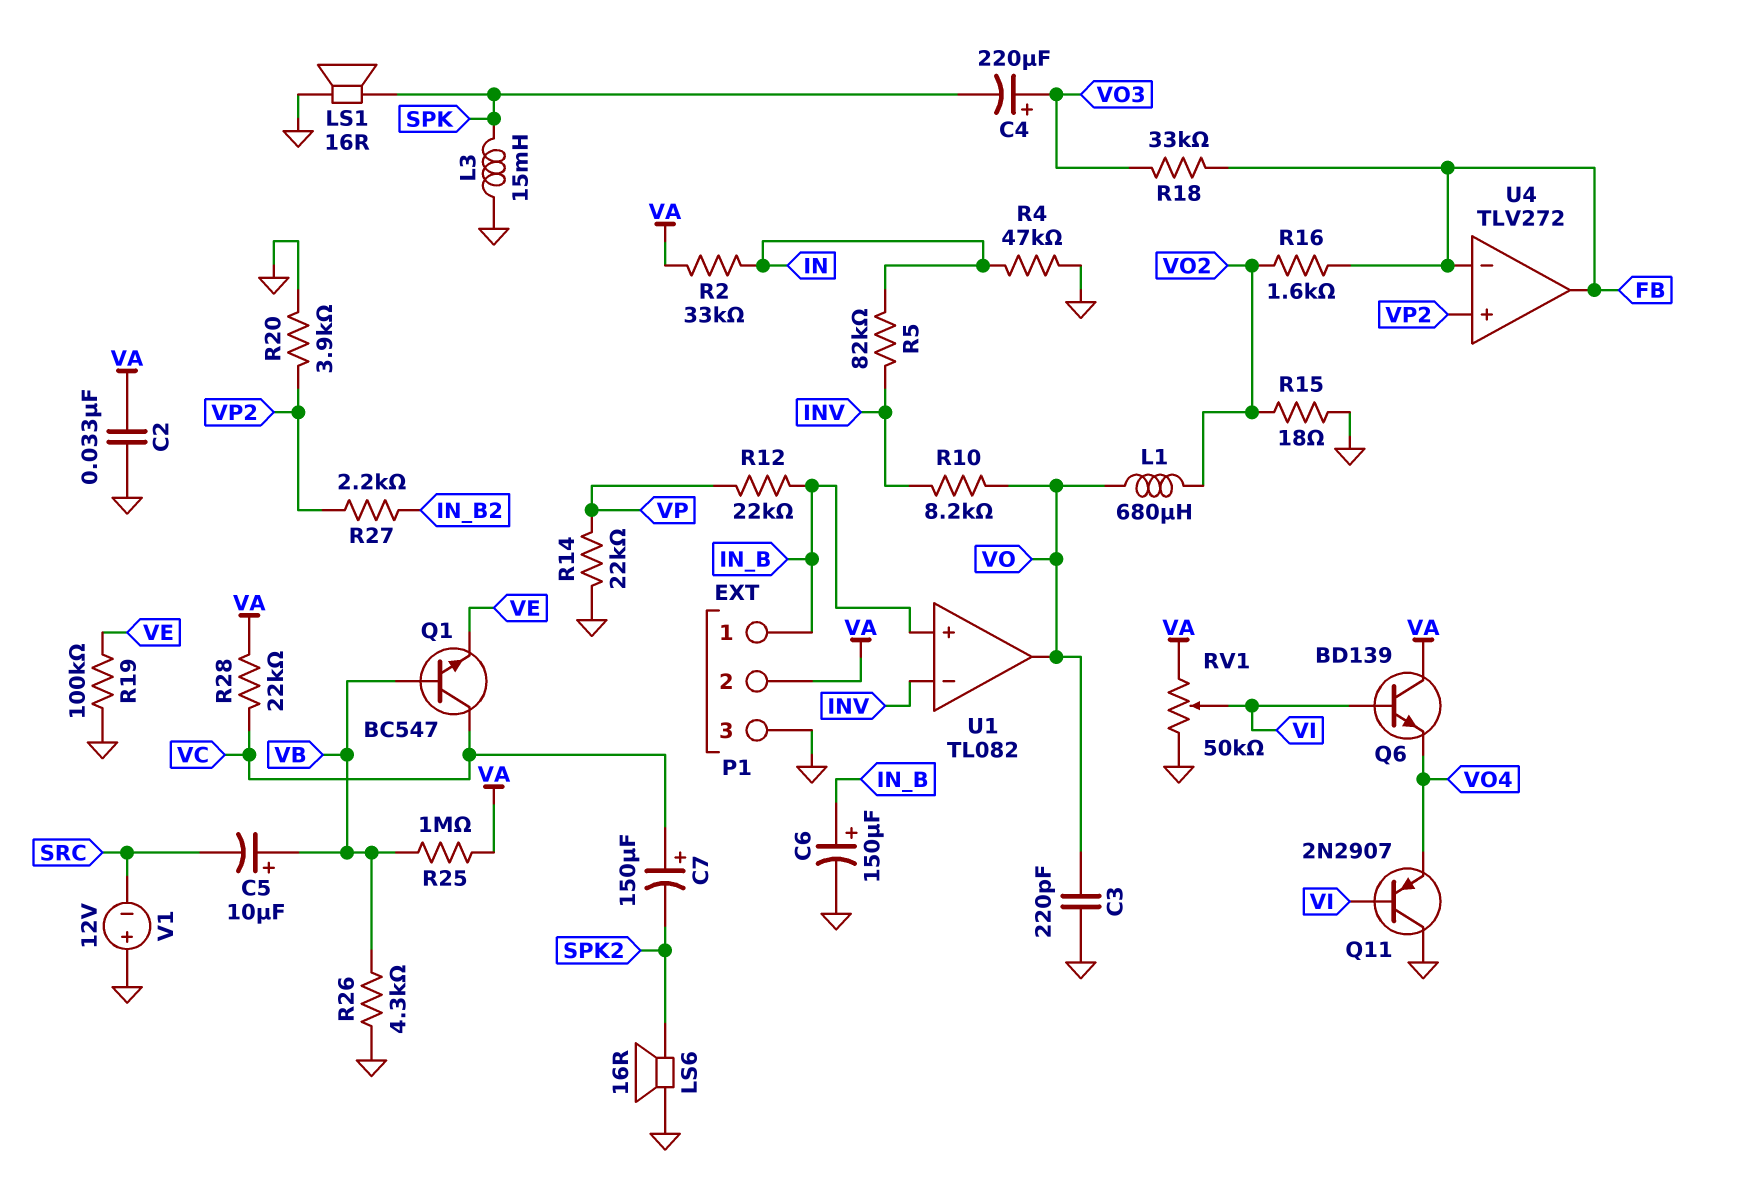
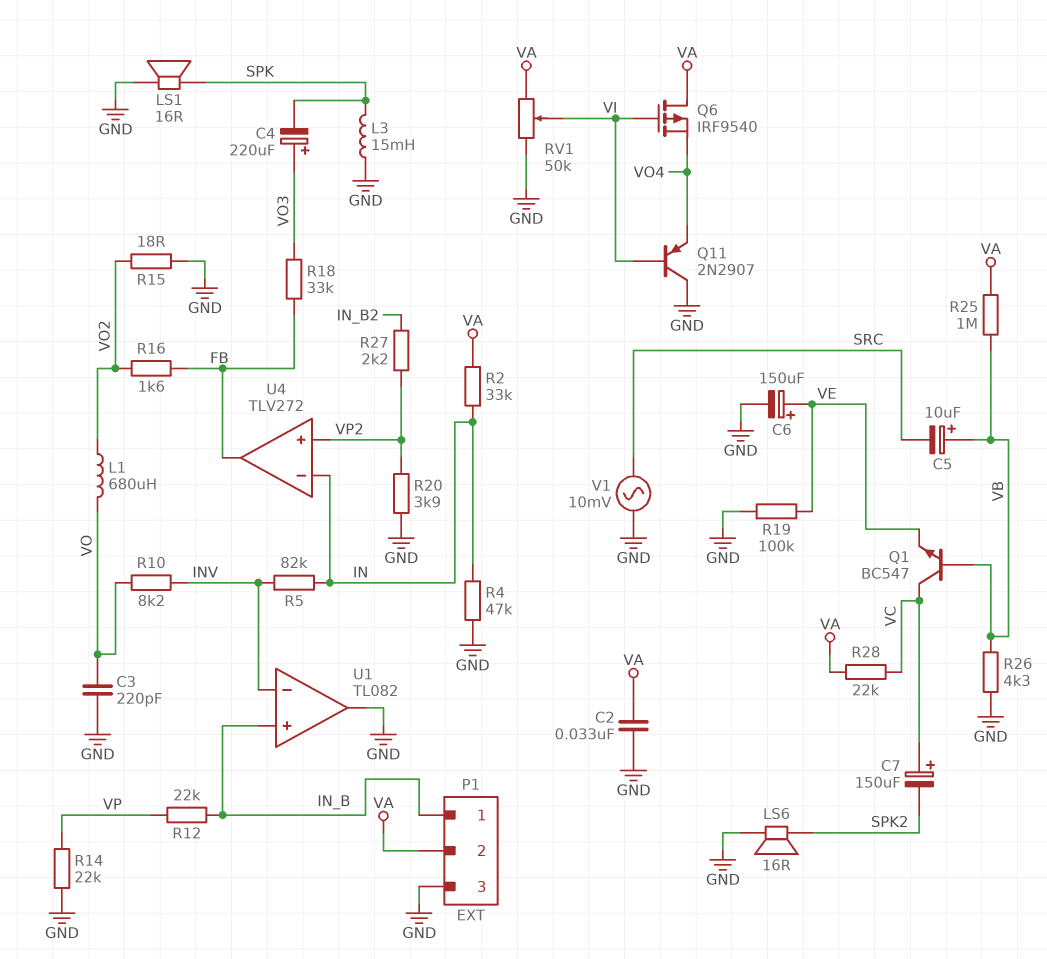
C6: 150uF (plus IN_B, minus GND) -> 150uF (plus VE, minus GND)
Q6: NPN BD139 (B VI, C VA, E VO4) -> PMOS IRF9540 (G VI, D VA, S VO4)
U1 pin out: VO -> GND
U4 pin in-: FB -> IN
V1: 12V (plus GND, minus SRC) -> AC 10mV (GND, SRC)

